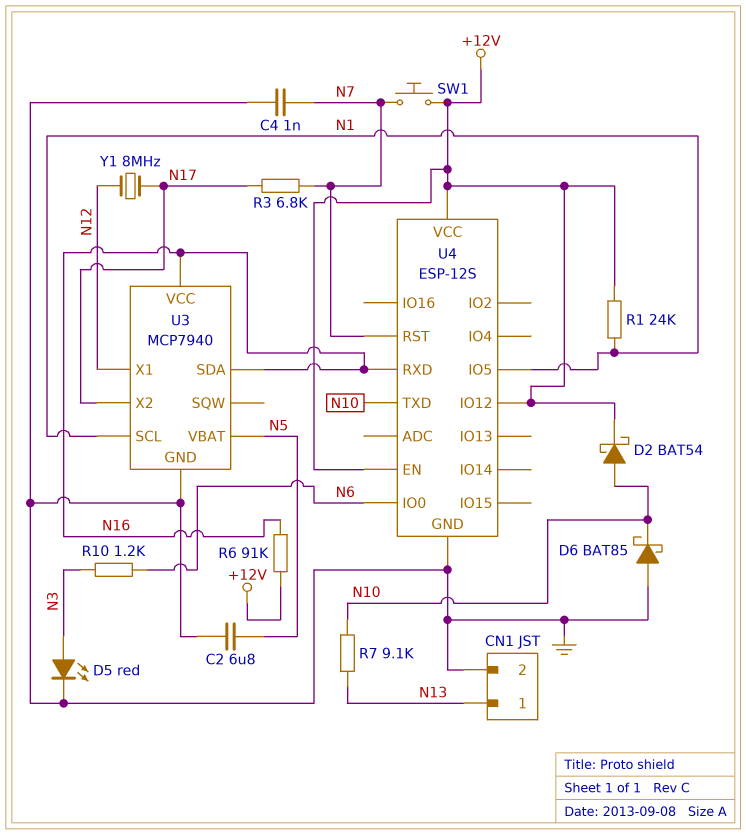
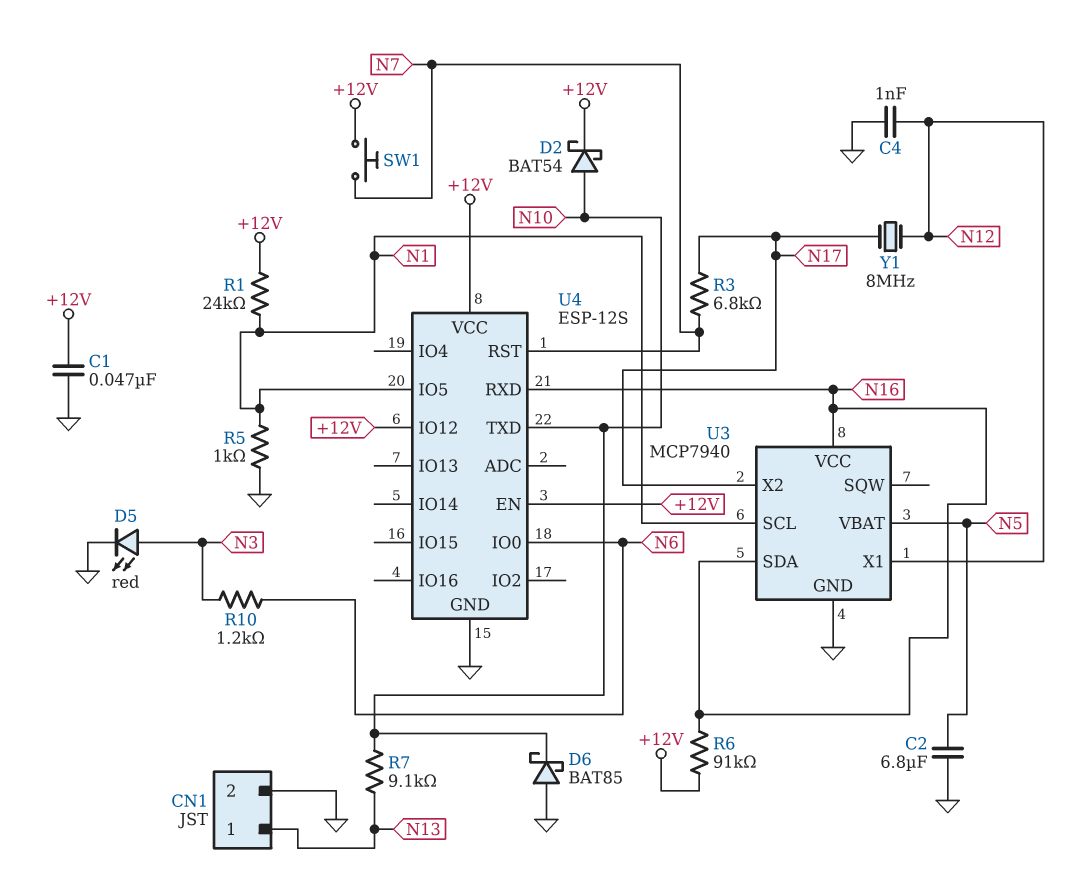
C1: none -> 47nF (+12V, GND)
C4: 1nF (GND, N7) -> 1nF (GND, N12)
R5: none -> 1k (GND, N1)

